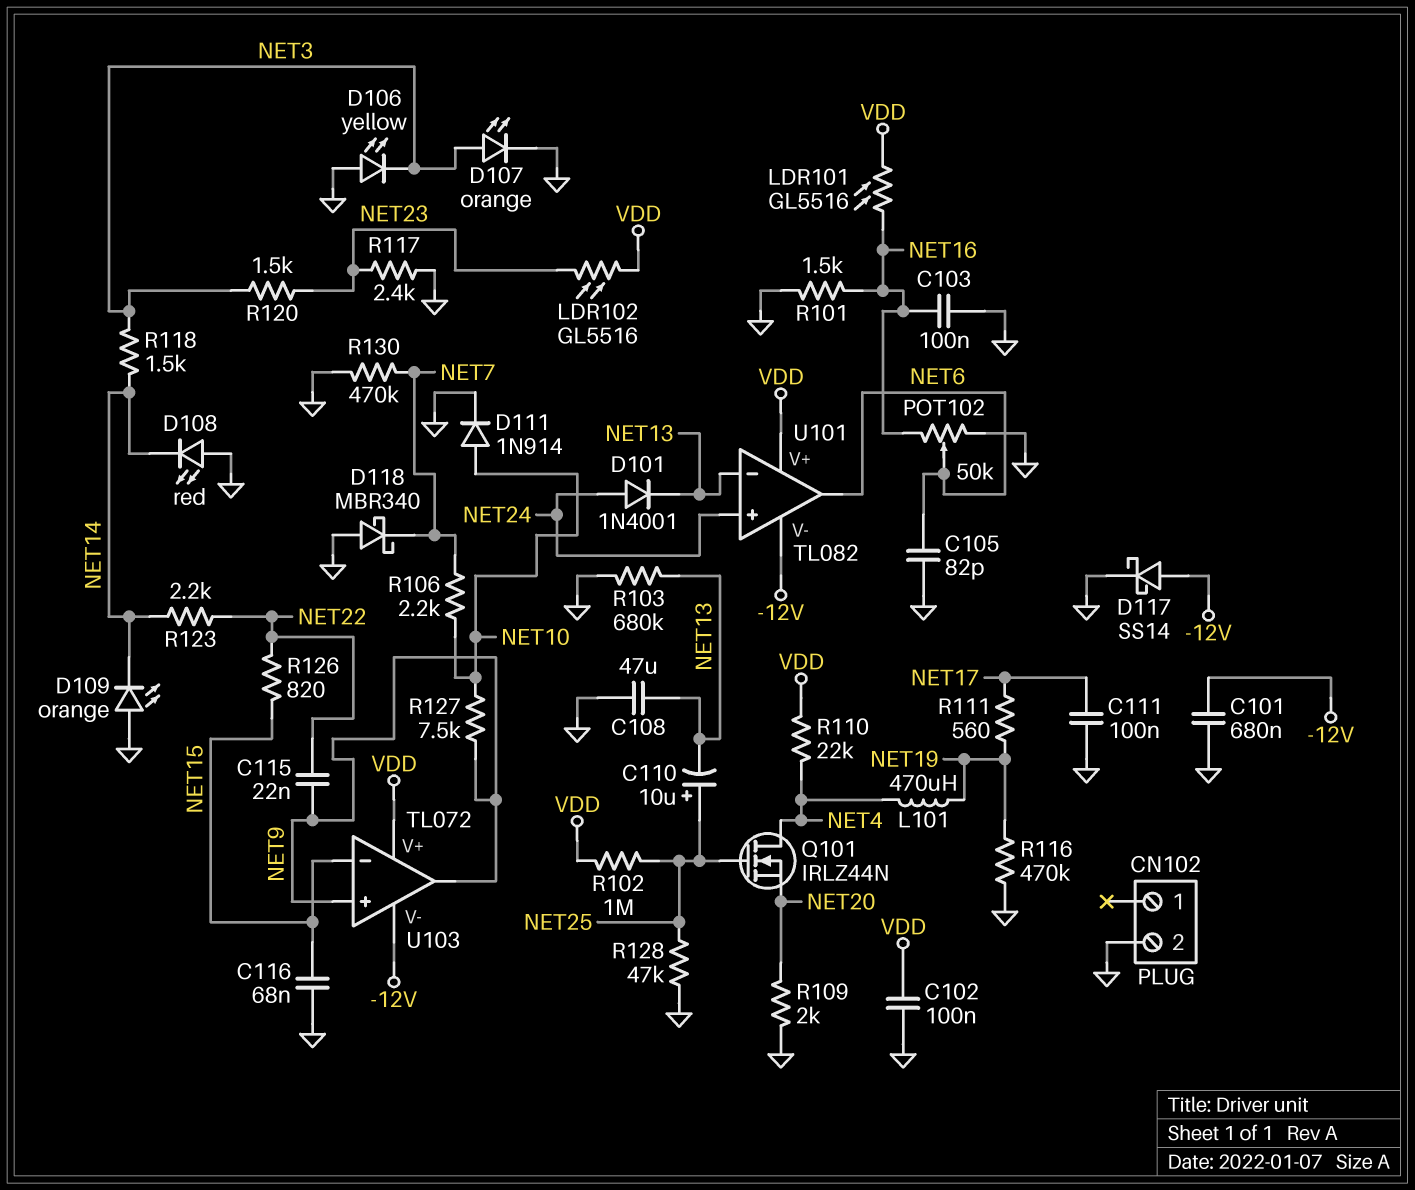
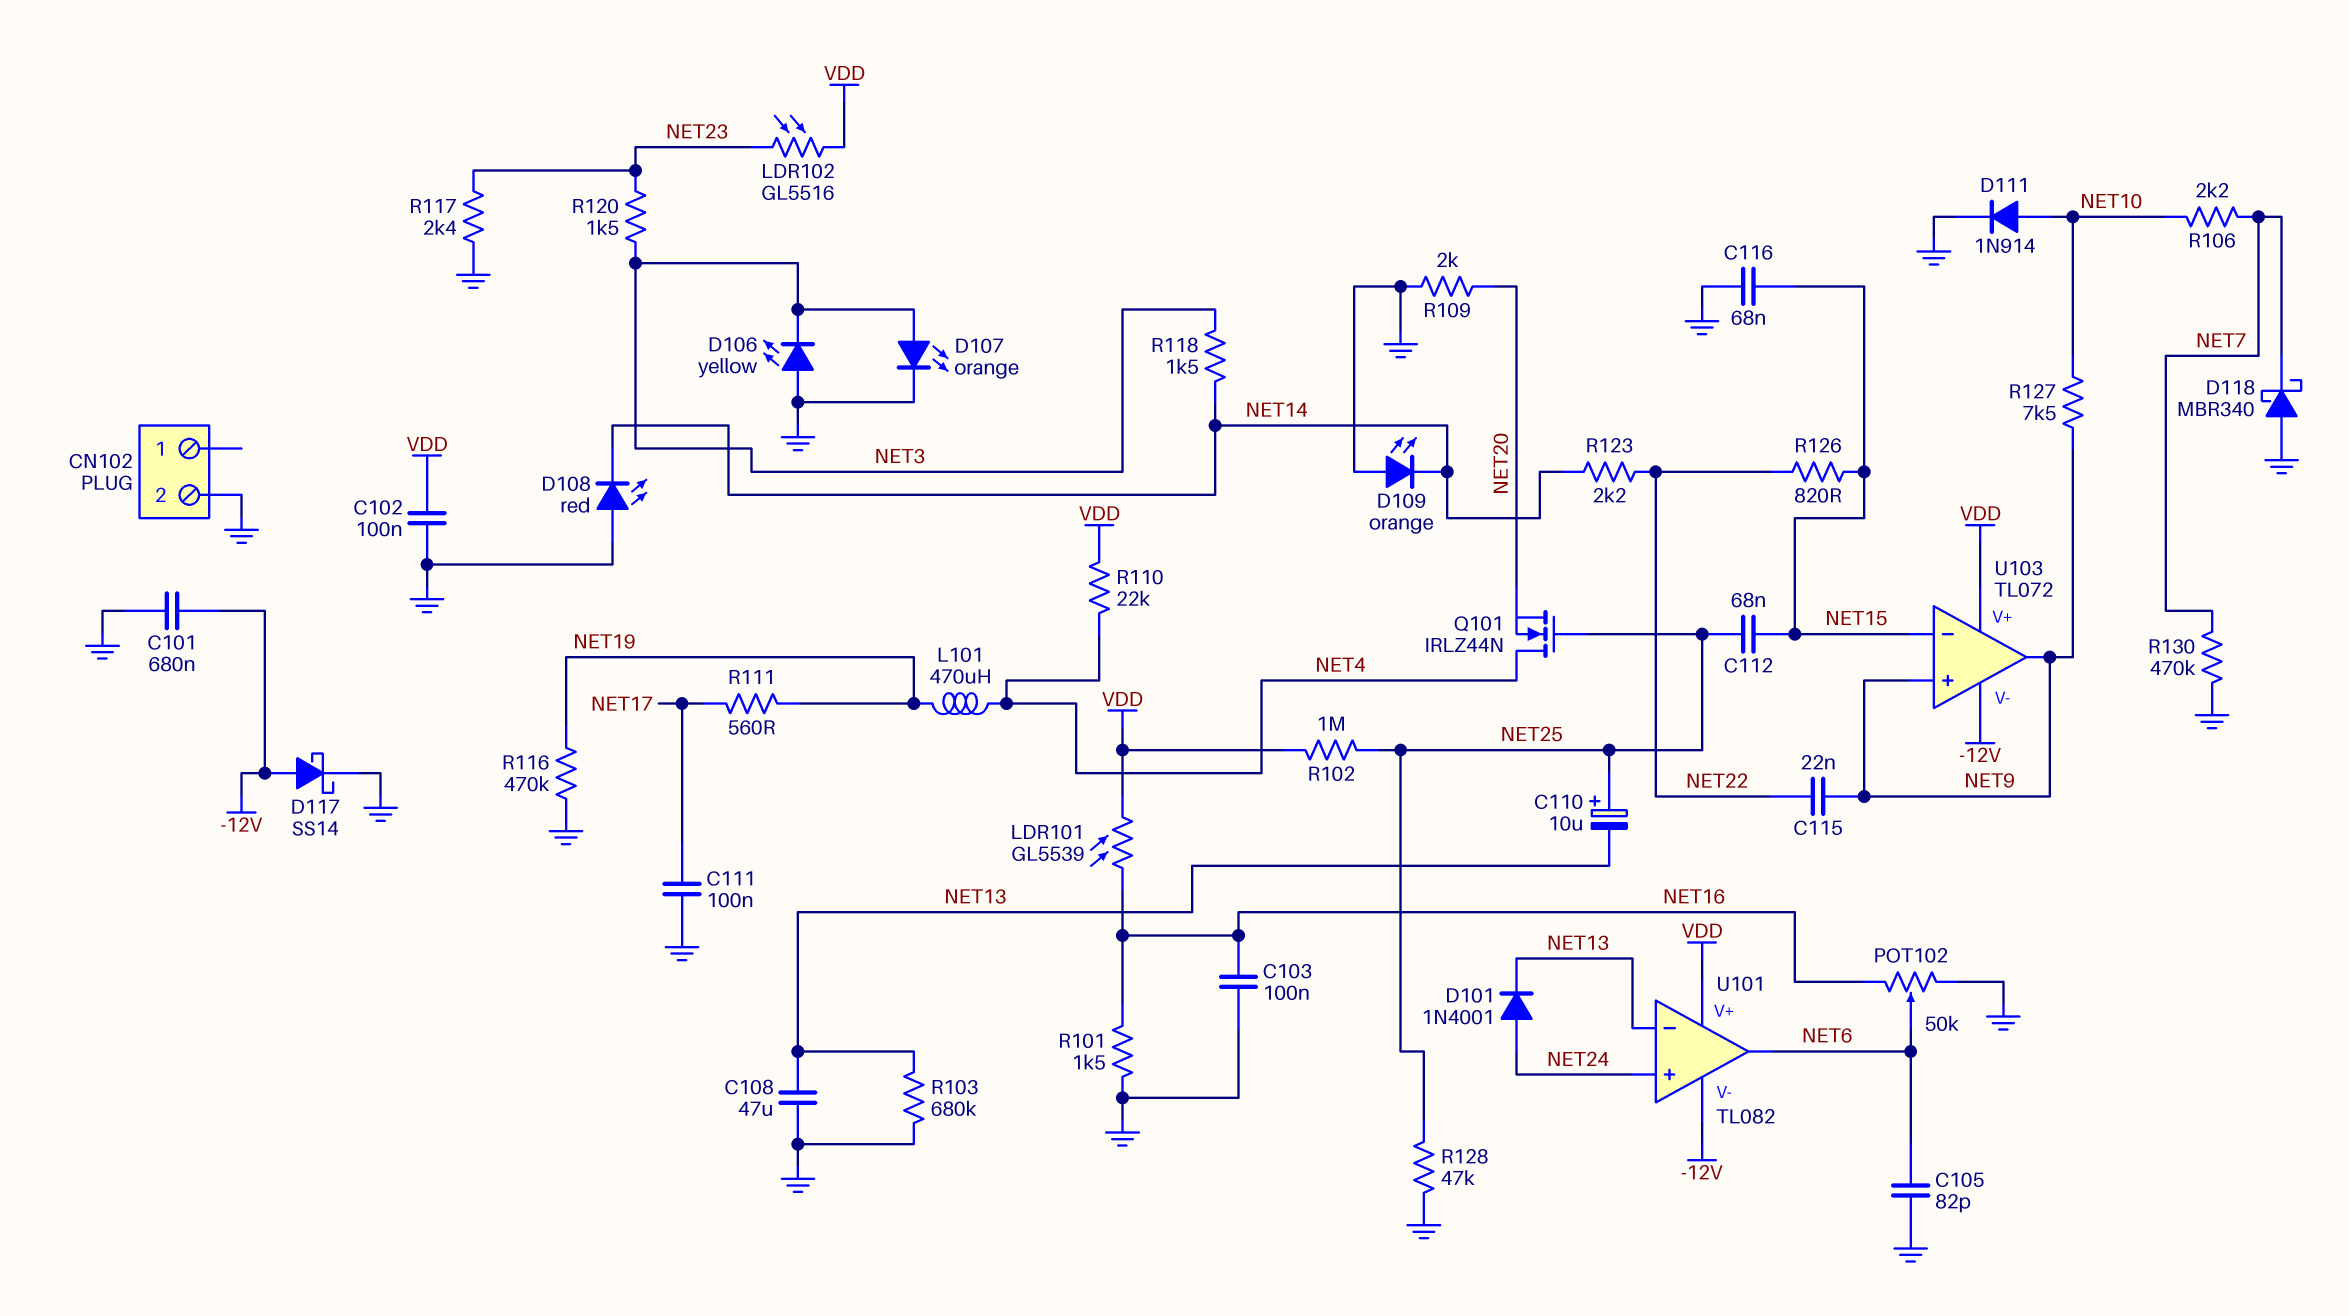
C112: none -> 68nF (NET15, NET25)
LDR101: GL5516 (NET16, VDD) -> GL5539 (NET16, VDD)

